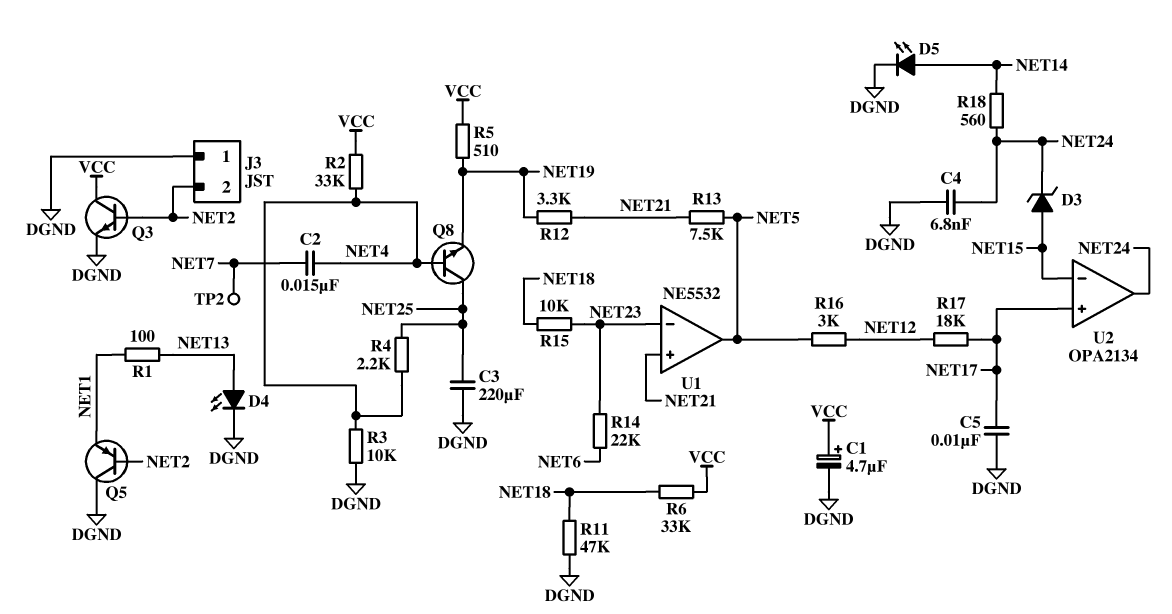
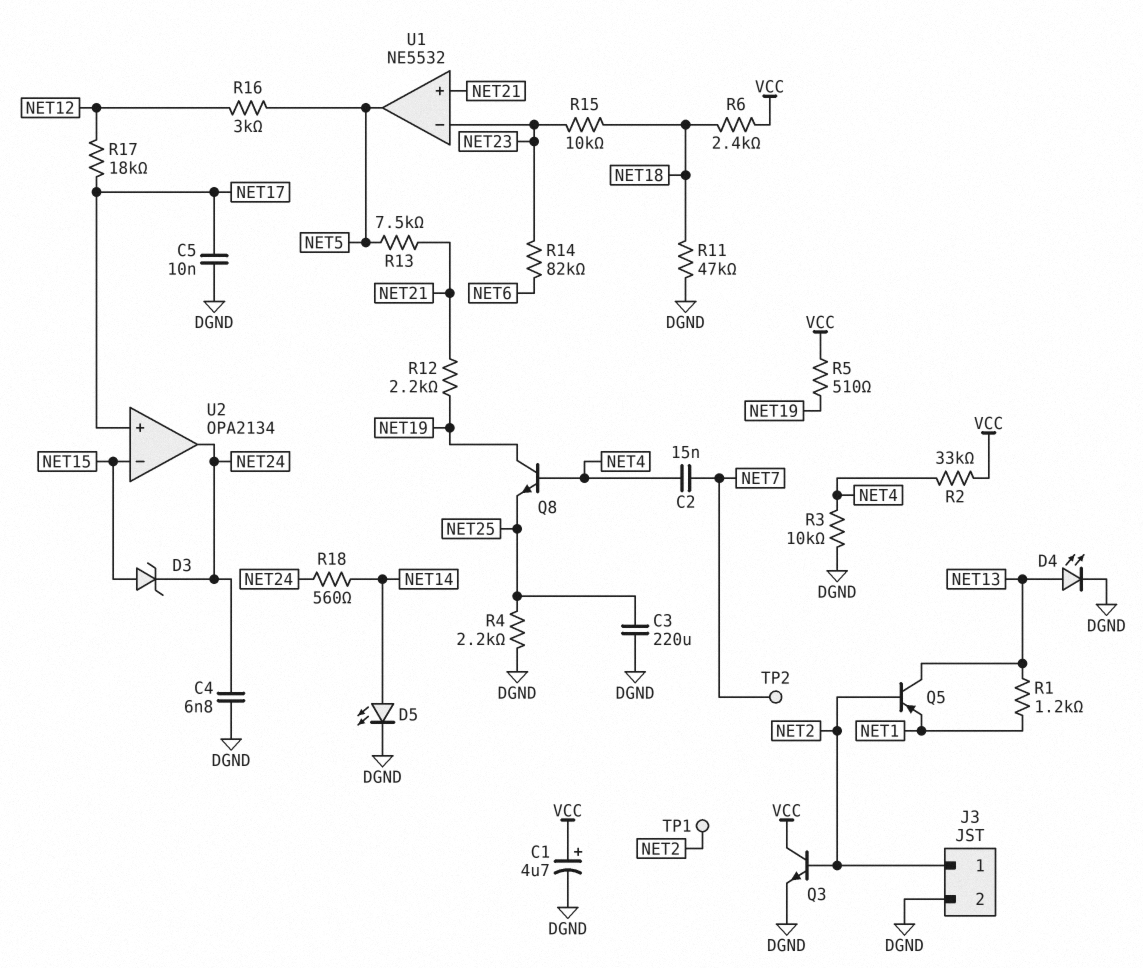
J3 pin 1: DGND -> NET2
J3 pin 2: NET2 -> DGND
Q5: PNP (B NET2, C DGND, E NET1) -> PNP (B NET2, C NET13, E NET1)
Q8: NPN (B NET4, C NET25, E NET19) -> NPN (B NET4, C NET19, E NET25)
R1: 100 (NET1, NET13) -> 1.2k (NET1, NET13)
R4: 2.2k (NET4, NET25) -> 2.2k (DGND, NET25)
R6: 33k (NET18, VCC) -> 2.4k (NET18, VCC)
R12: 3.3k (NET19, NET21) -> 2.2k (NET19, NET21)
R14: 22k (NET6, NET23) -> 82k (NET6, NET23)
TP1: none -> test point (NET2)

